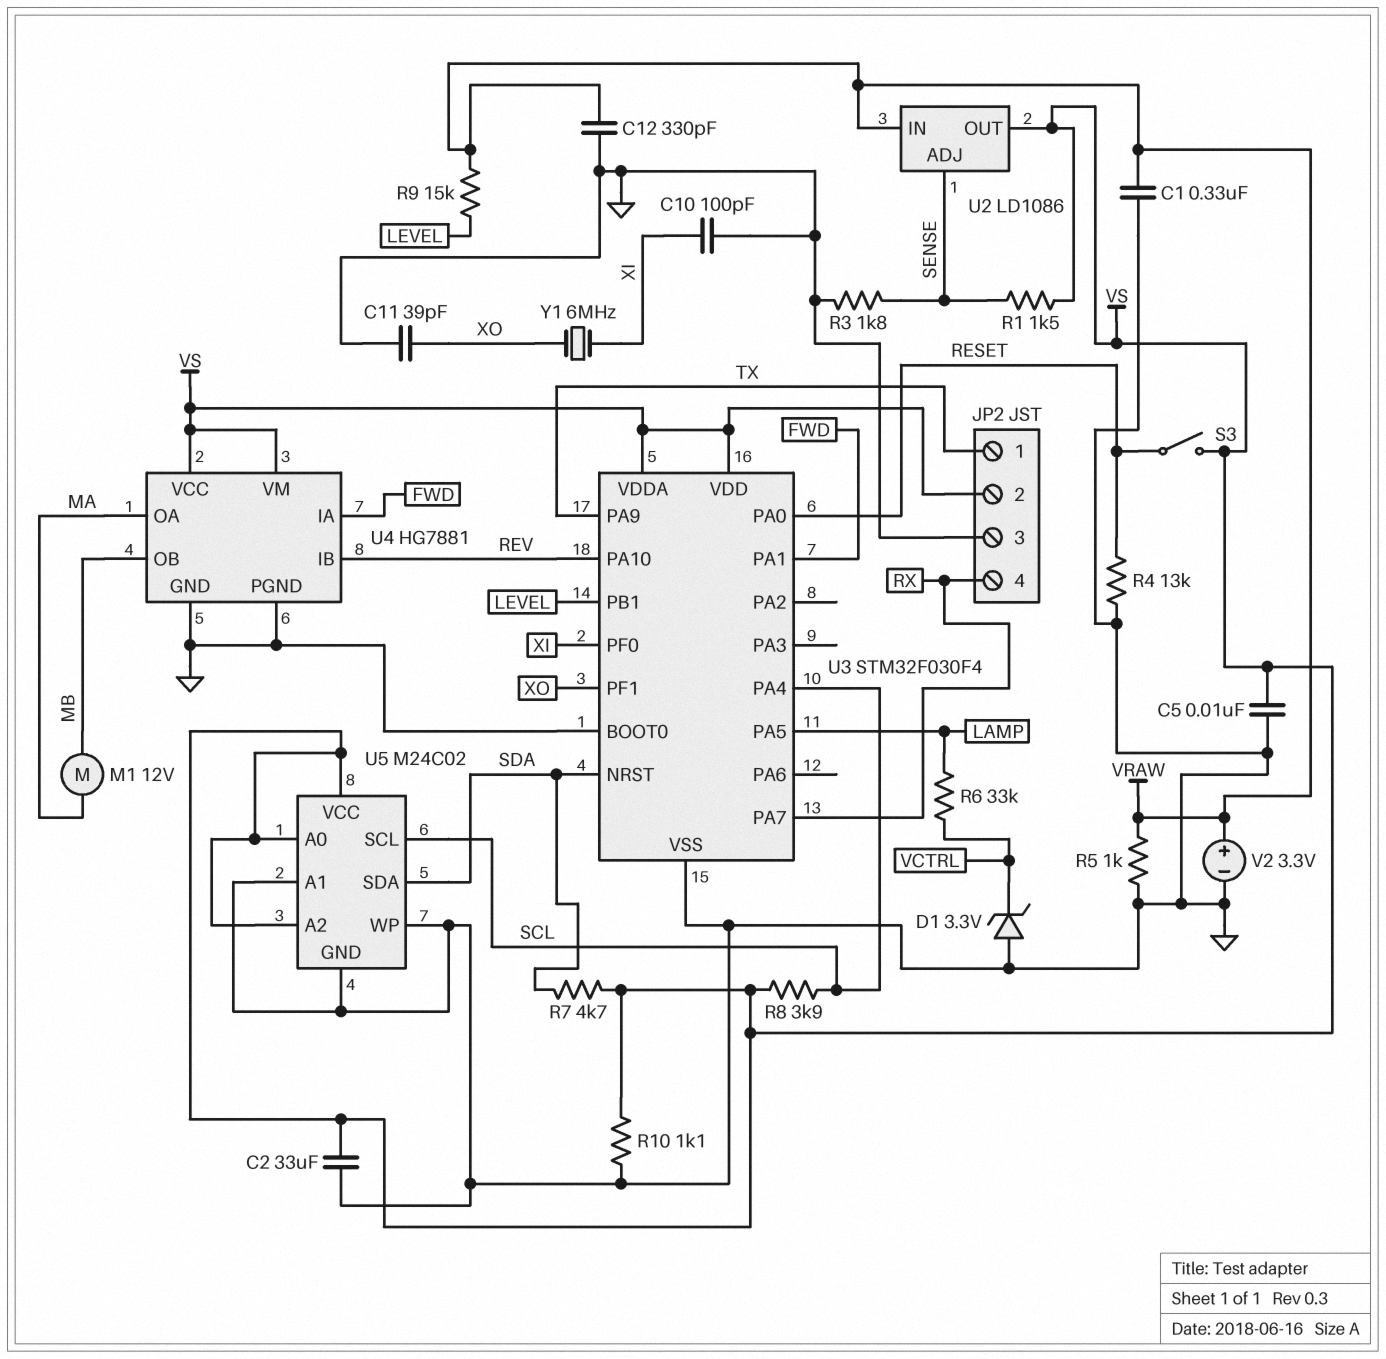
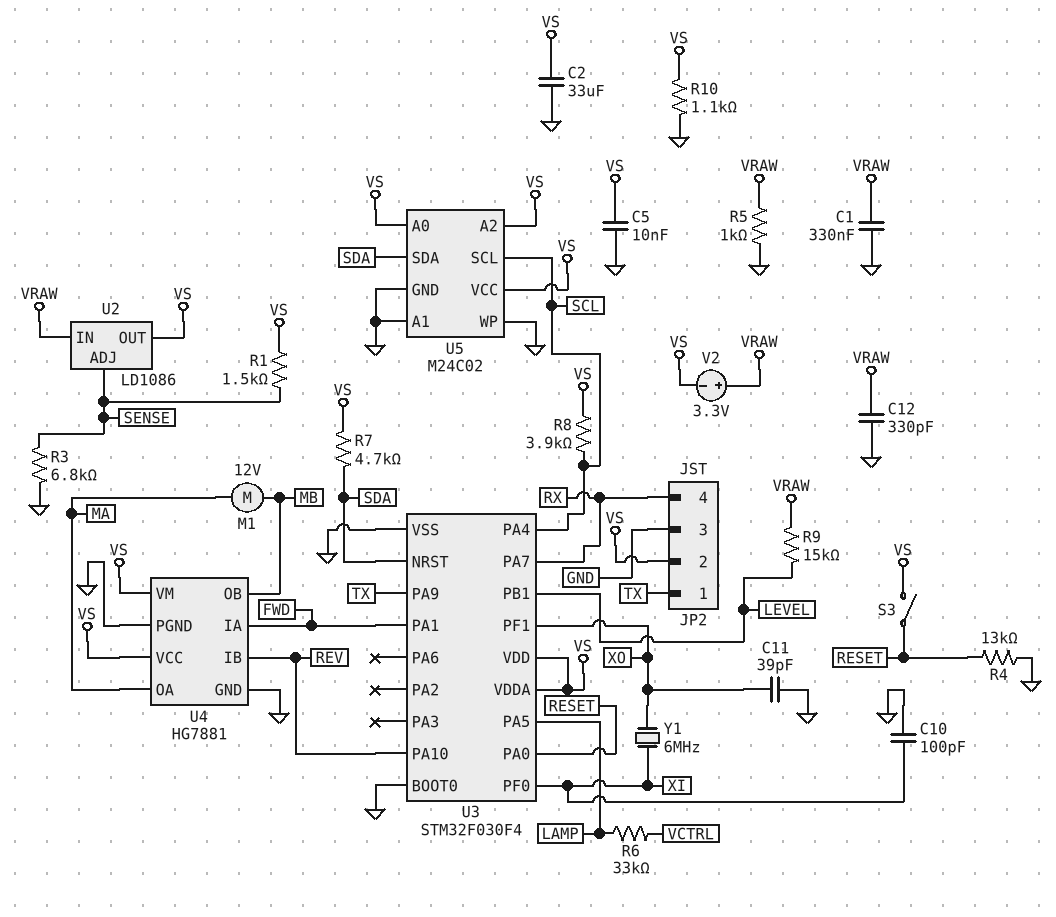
D1: zener 3.3V (A GND, K VCTRL) -> none
R3: 1.8k (GND, SENSE) -> 6.8k (GND, SENSE)
V2: 3.3V (plus VRAW, minus GND) -> 3.3V (plus VRAW, minus VS)

